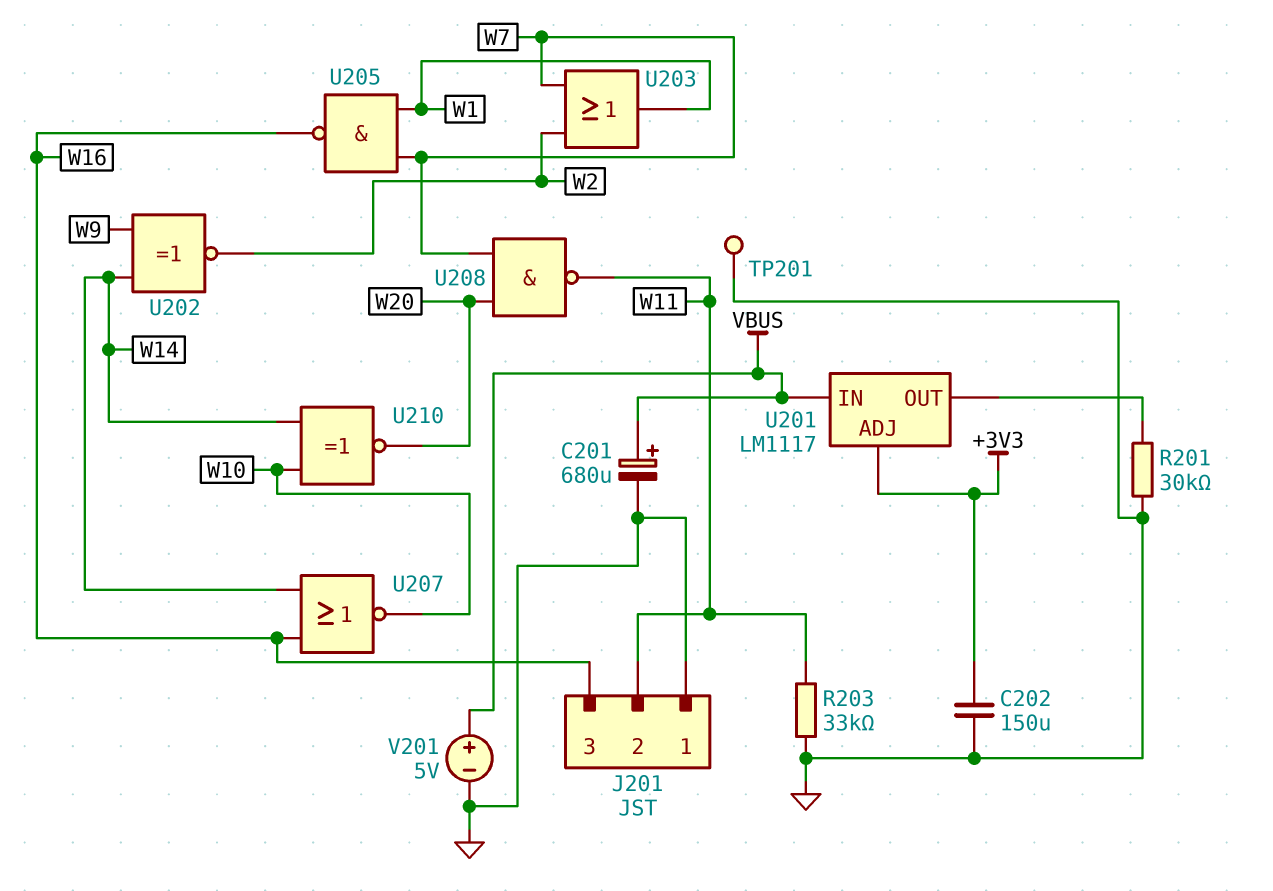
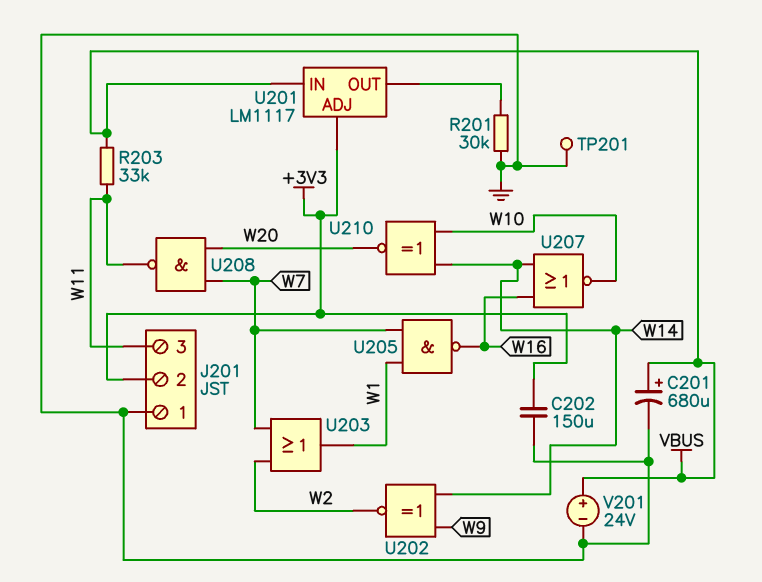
J201 pin 2: W11 -> +3V3
J201 pin 3: W16 -> W11
R203: 33k (GND, W11) -> 33k (VBUS, W11)
V201: 5V (plus VBUS, minus GND) -> 24V (plus VBUS, minus GND)

